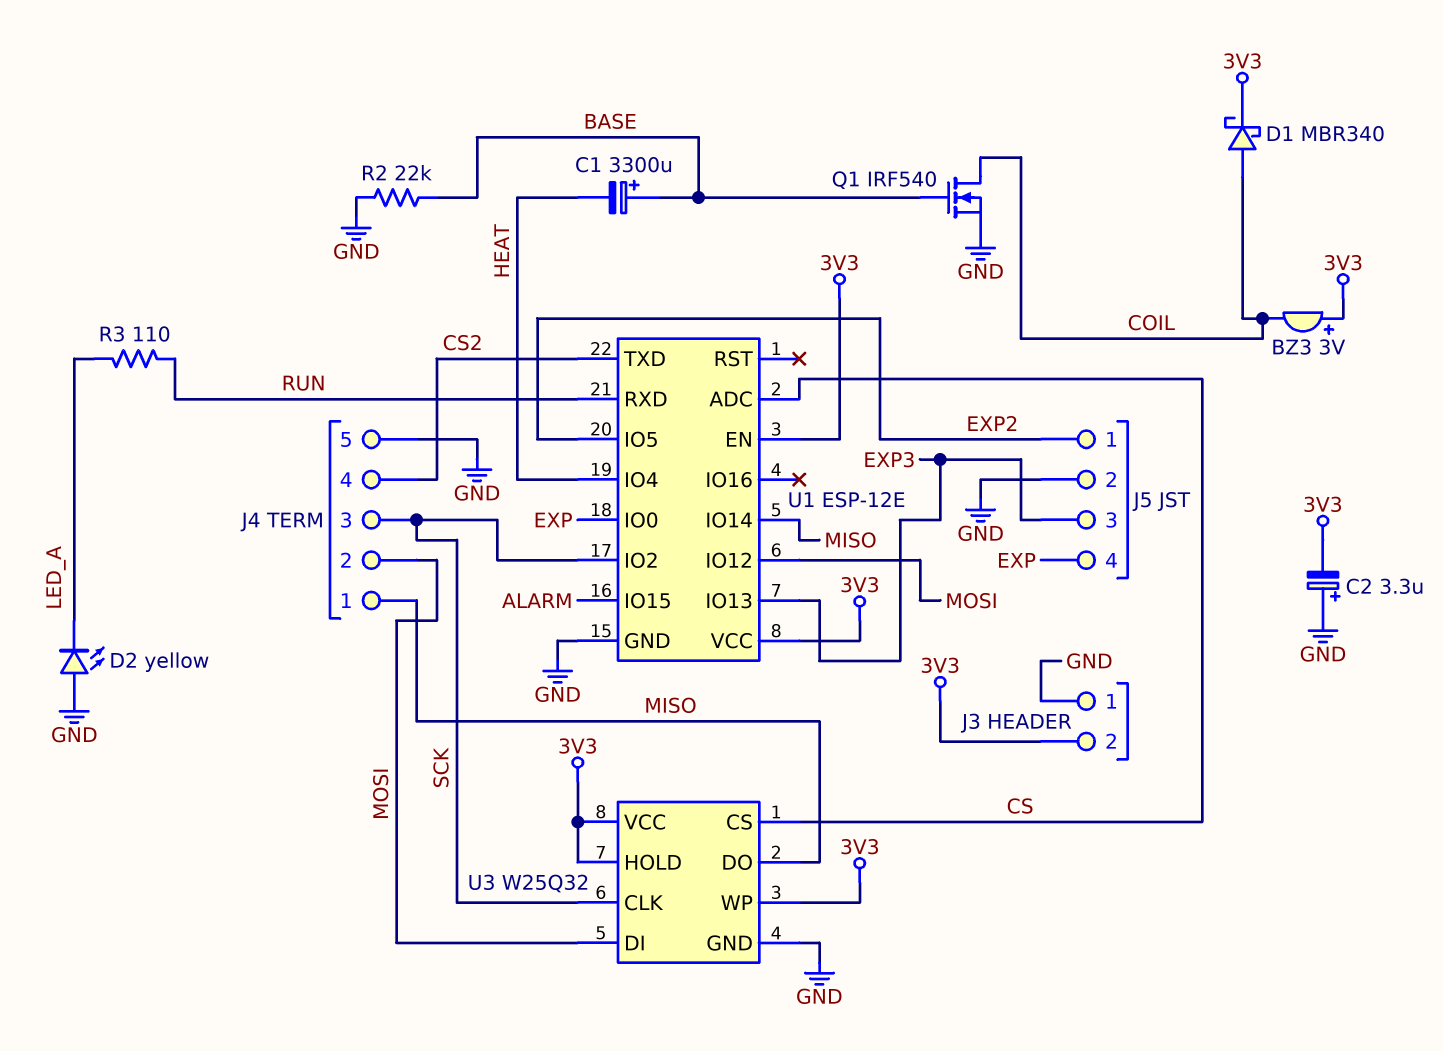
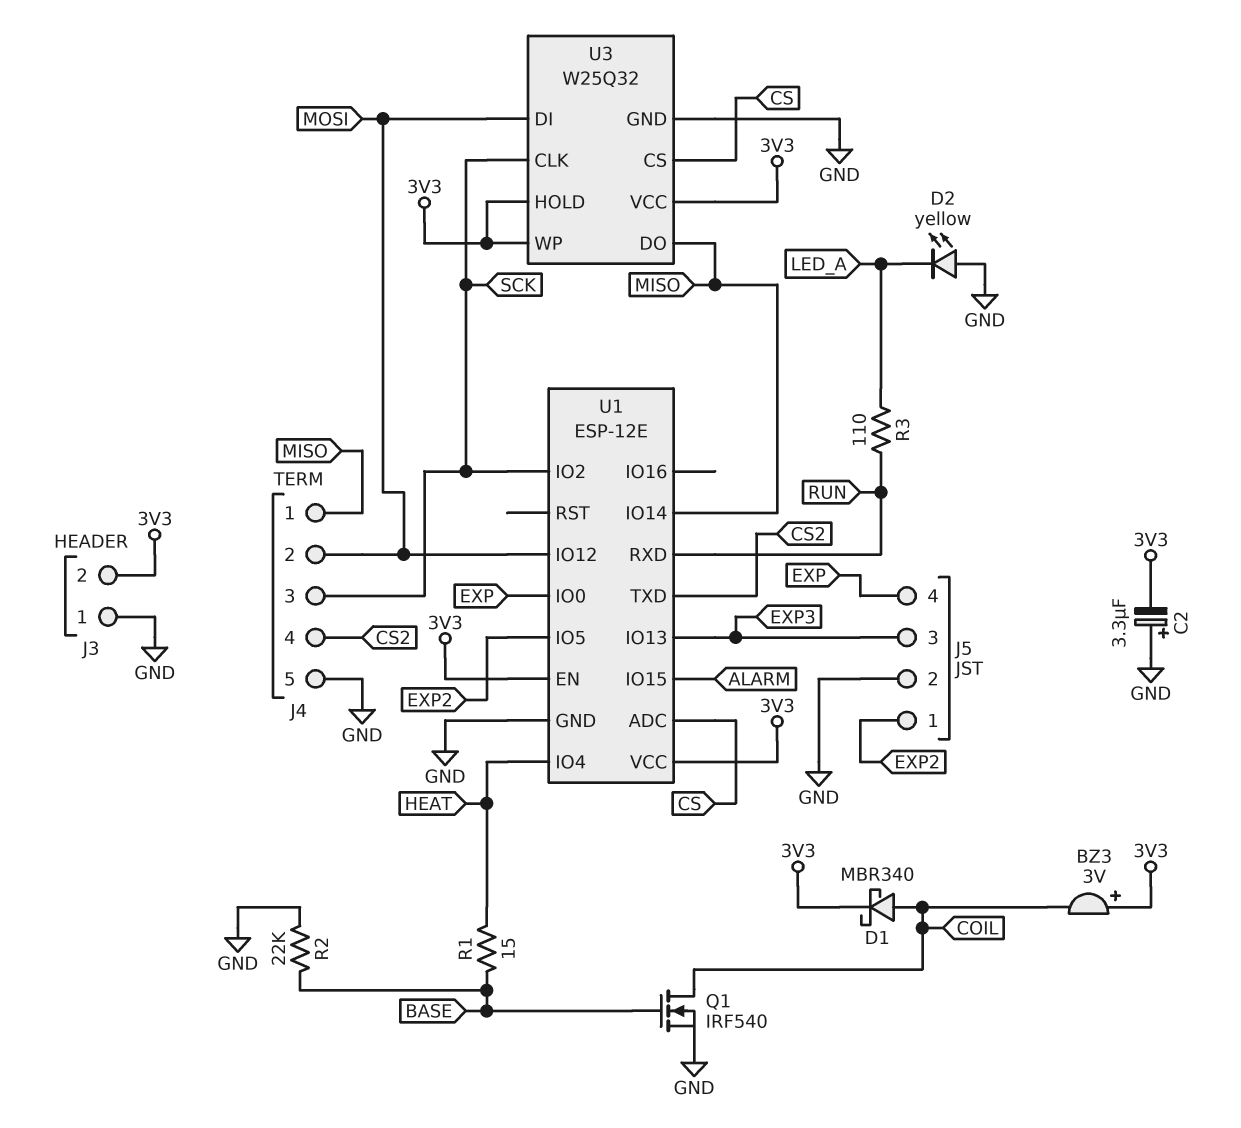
C1: 3300uF (plus BASE, minus HEAT) -> none
R1: none -> 15 (BASE, HEAT)

